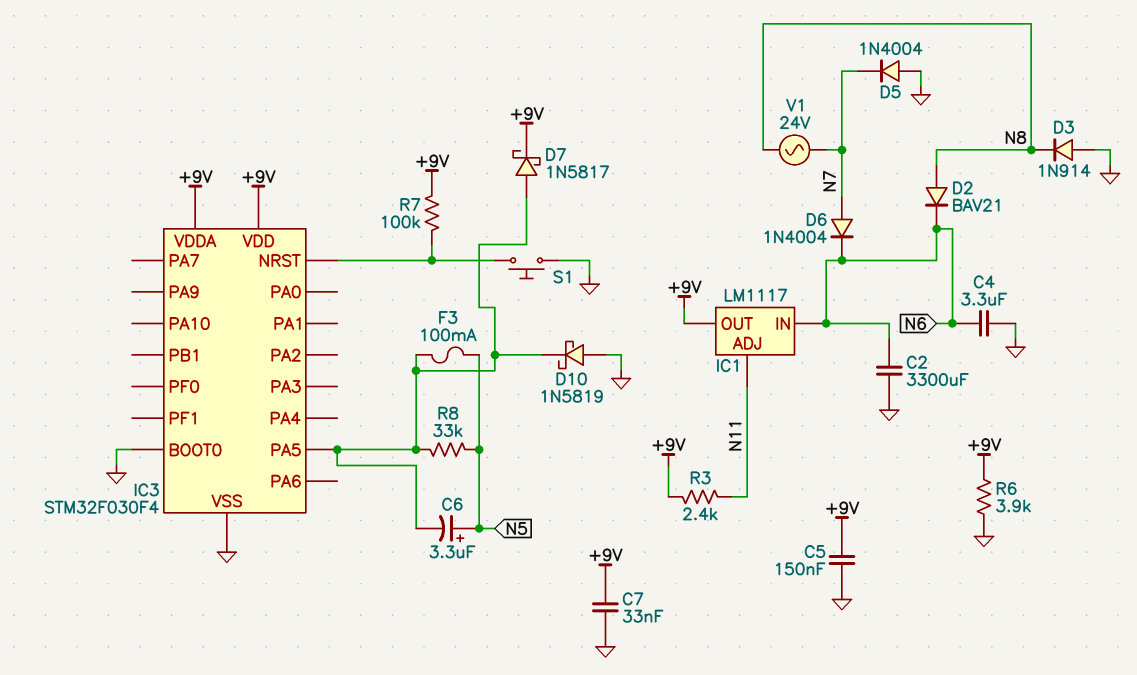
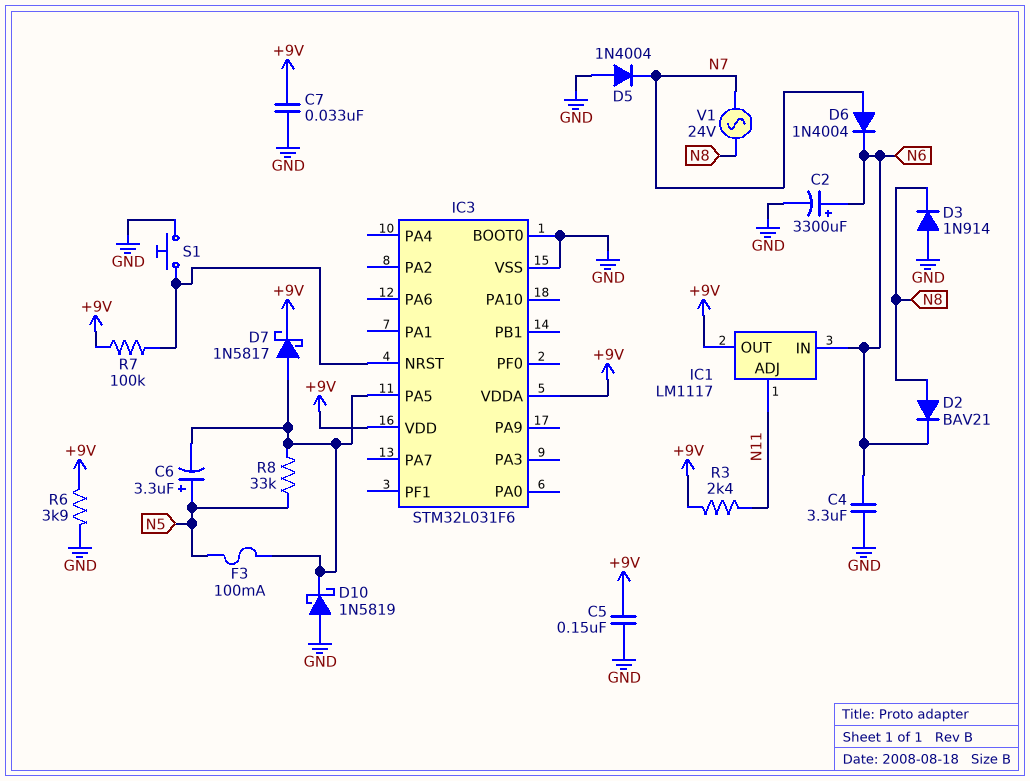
C2: 3300uF (GND, N6) -> 3300uF (plus N6, minus GND)
IC3: STM32F030F4 -> STM32L031F6

